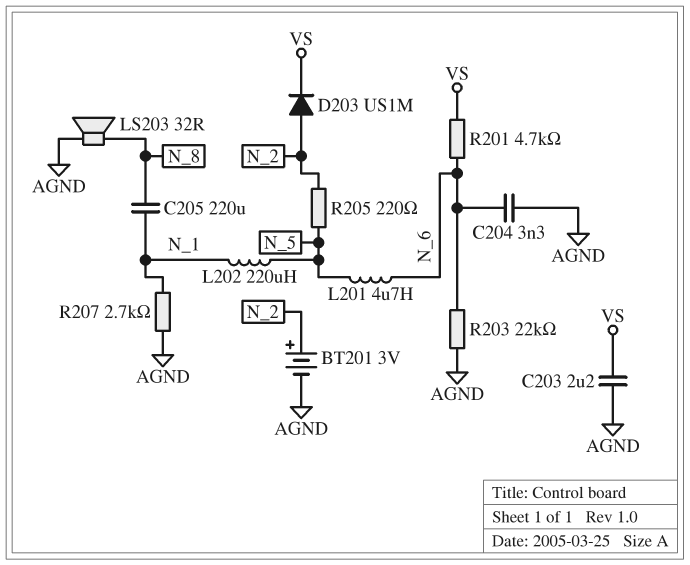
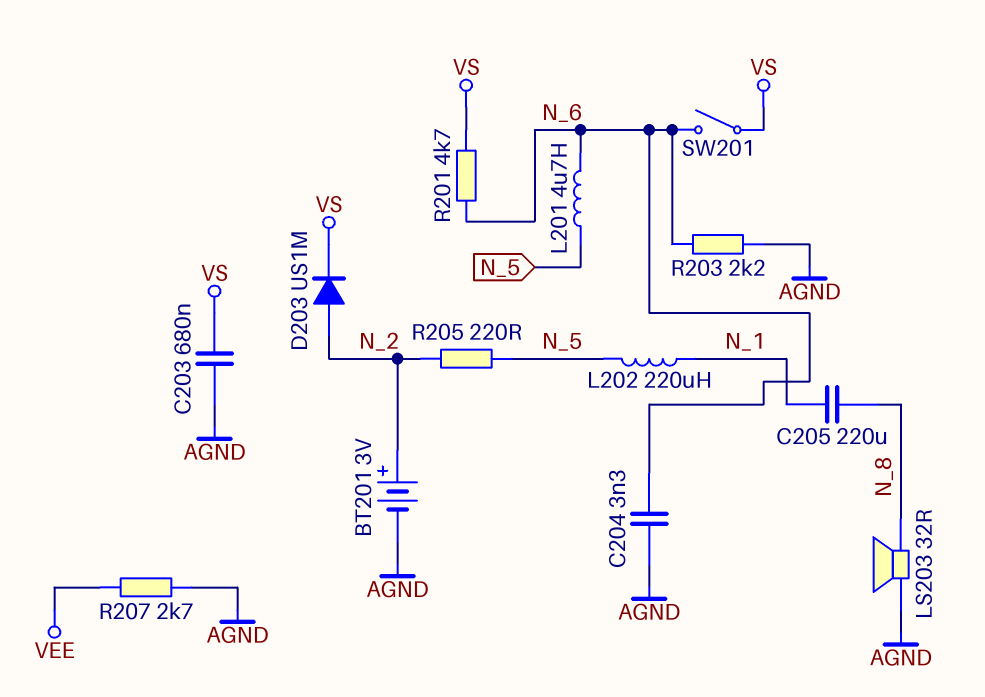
C203: 2.2uF (AGND, VS) -> 680nF (AGND, VS)
R203: 22k (AGND, N_6) -> 2.2k (AGND, N_6)
R207: 2.7k (AGND, N_1) -> 2.7k (AGND, VEE)
SW201: none -> switch (N_6, VS)

